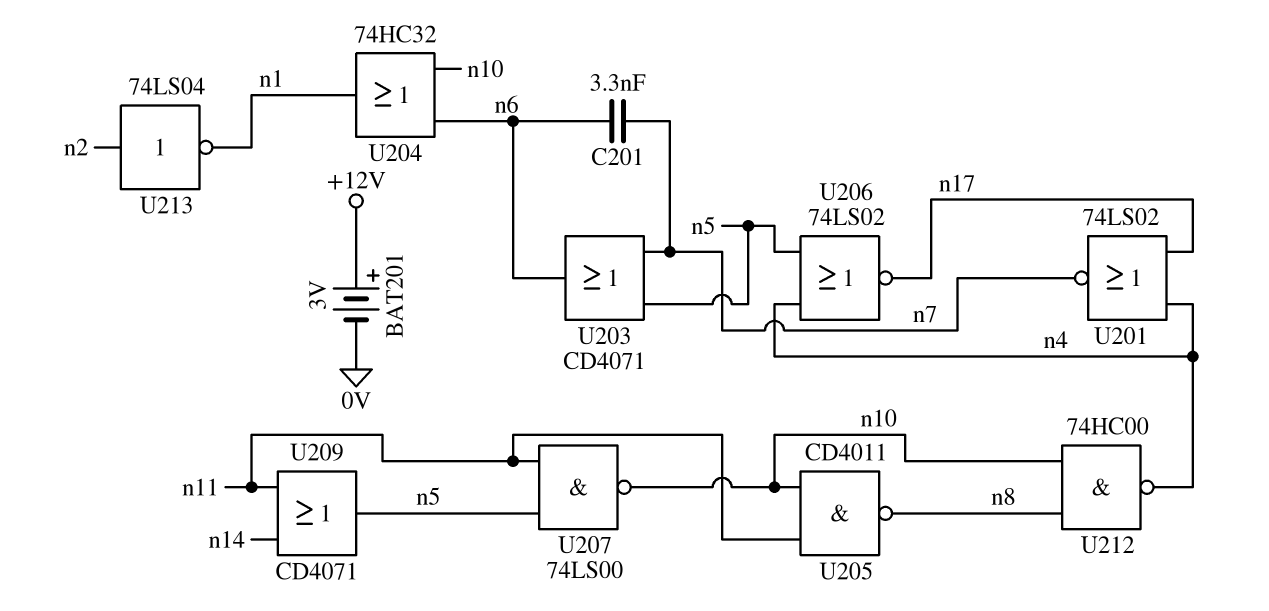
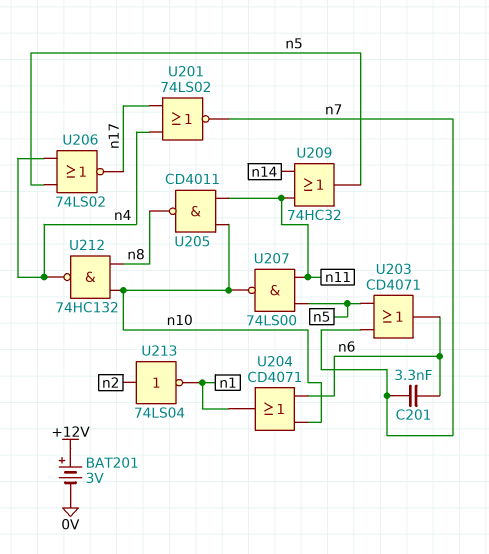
U204: OR 74HC32 (in n6, in n10, out n1) -> OR CD4071 (in n6, in n10, out n1)
U209: OR CD4071 (in n11, in n14, out n5) -> OR 74HC32 (in n11, in n14, out n5)
U212: NAND 74HC00 (in n8, in n10, out n4) -> NAND 74HC132 (in n8, in n10, out n4)

